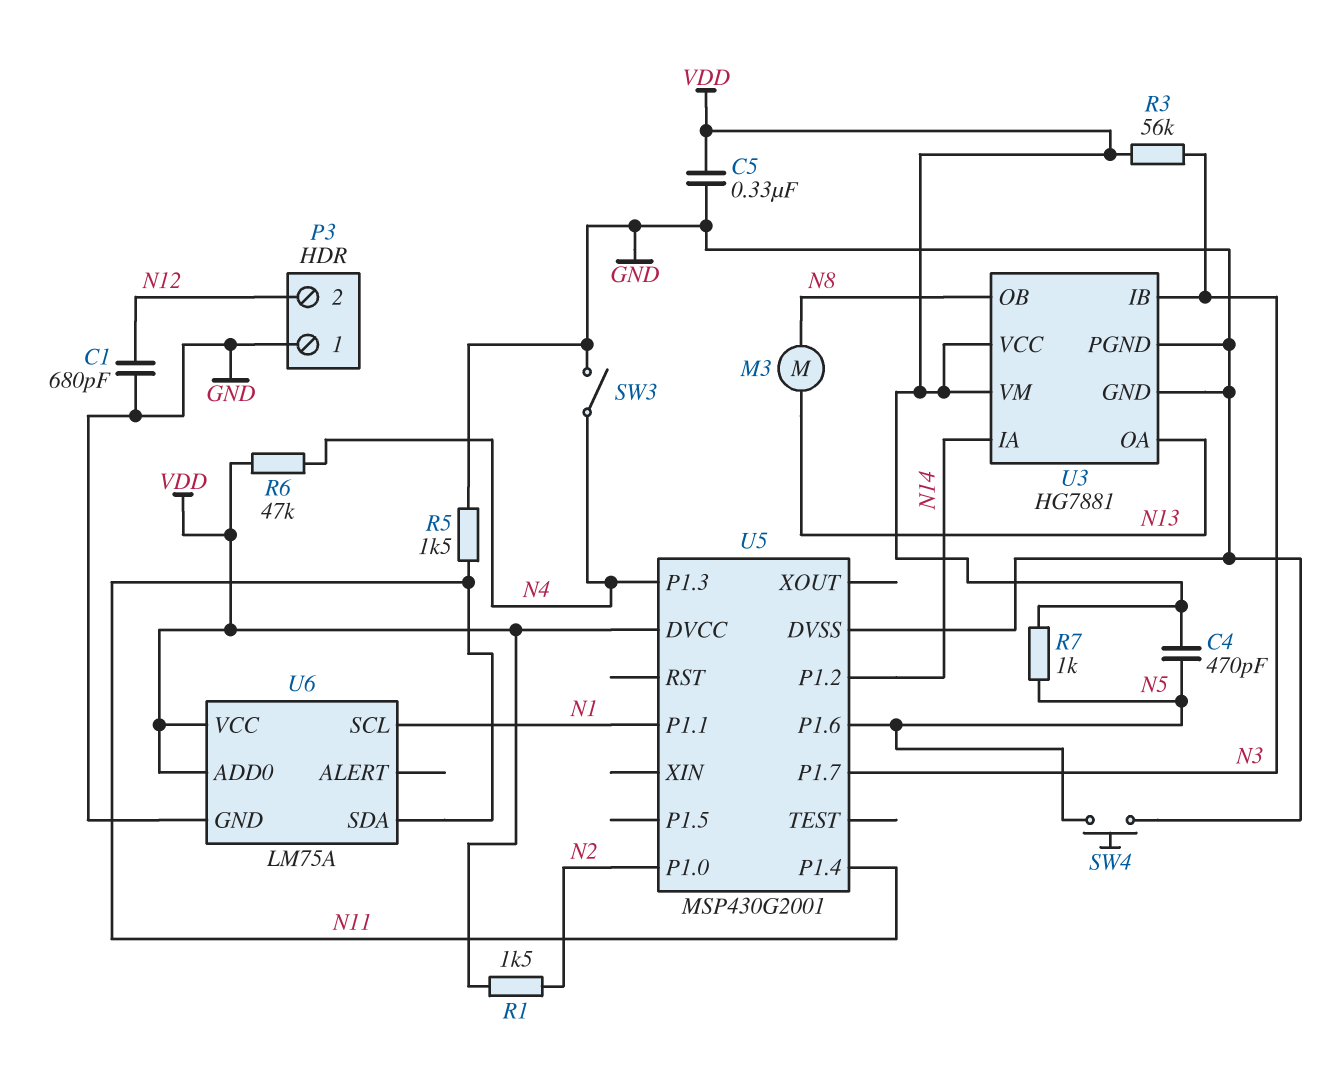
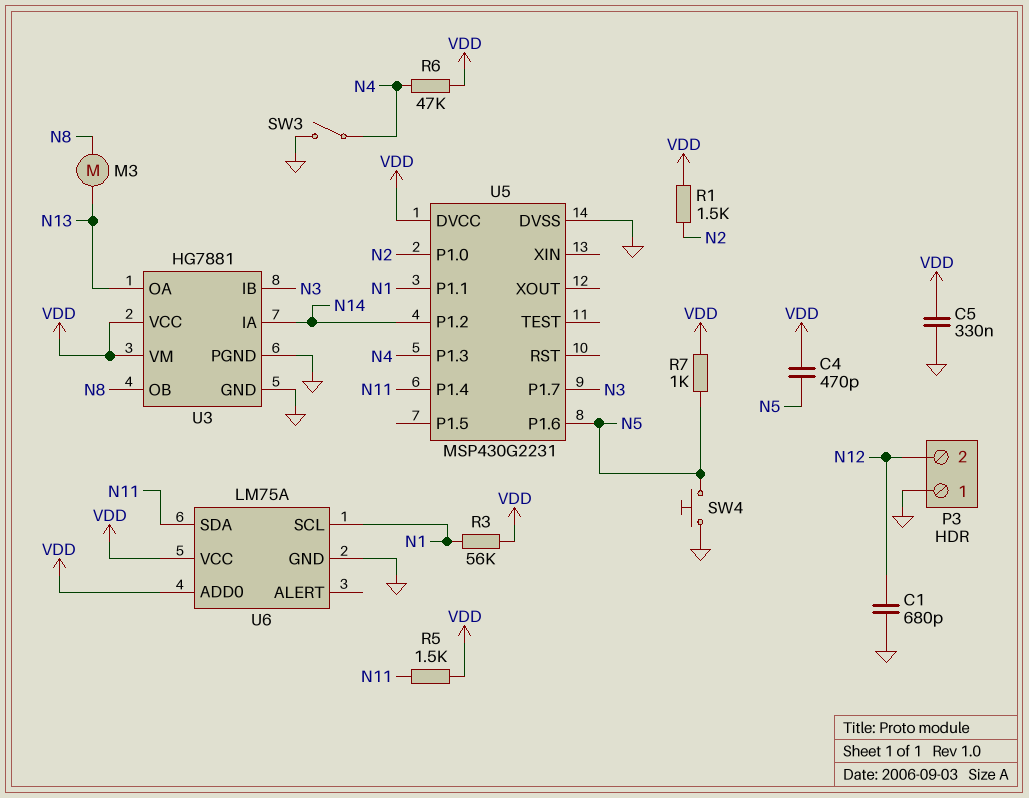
R3: 56k (N3, VDD) -> 56k (N1, VDD)
R5: 1.5k (GND, N11) -> 1.5k (N11, VDD)
U5: MSP430G2001 -> MSP430G2231

